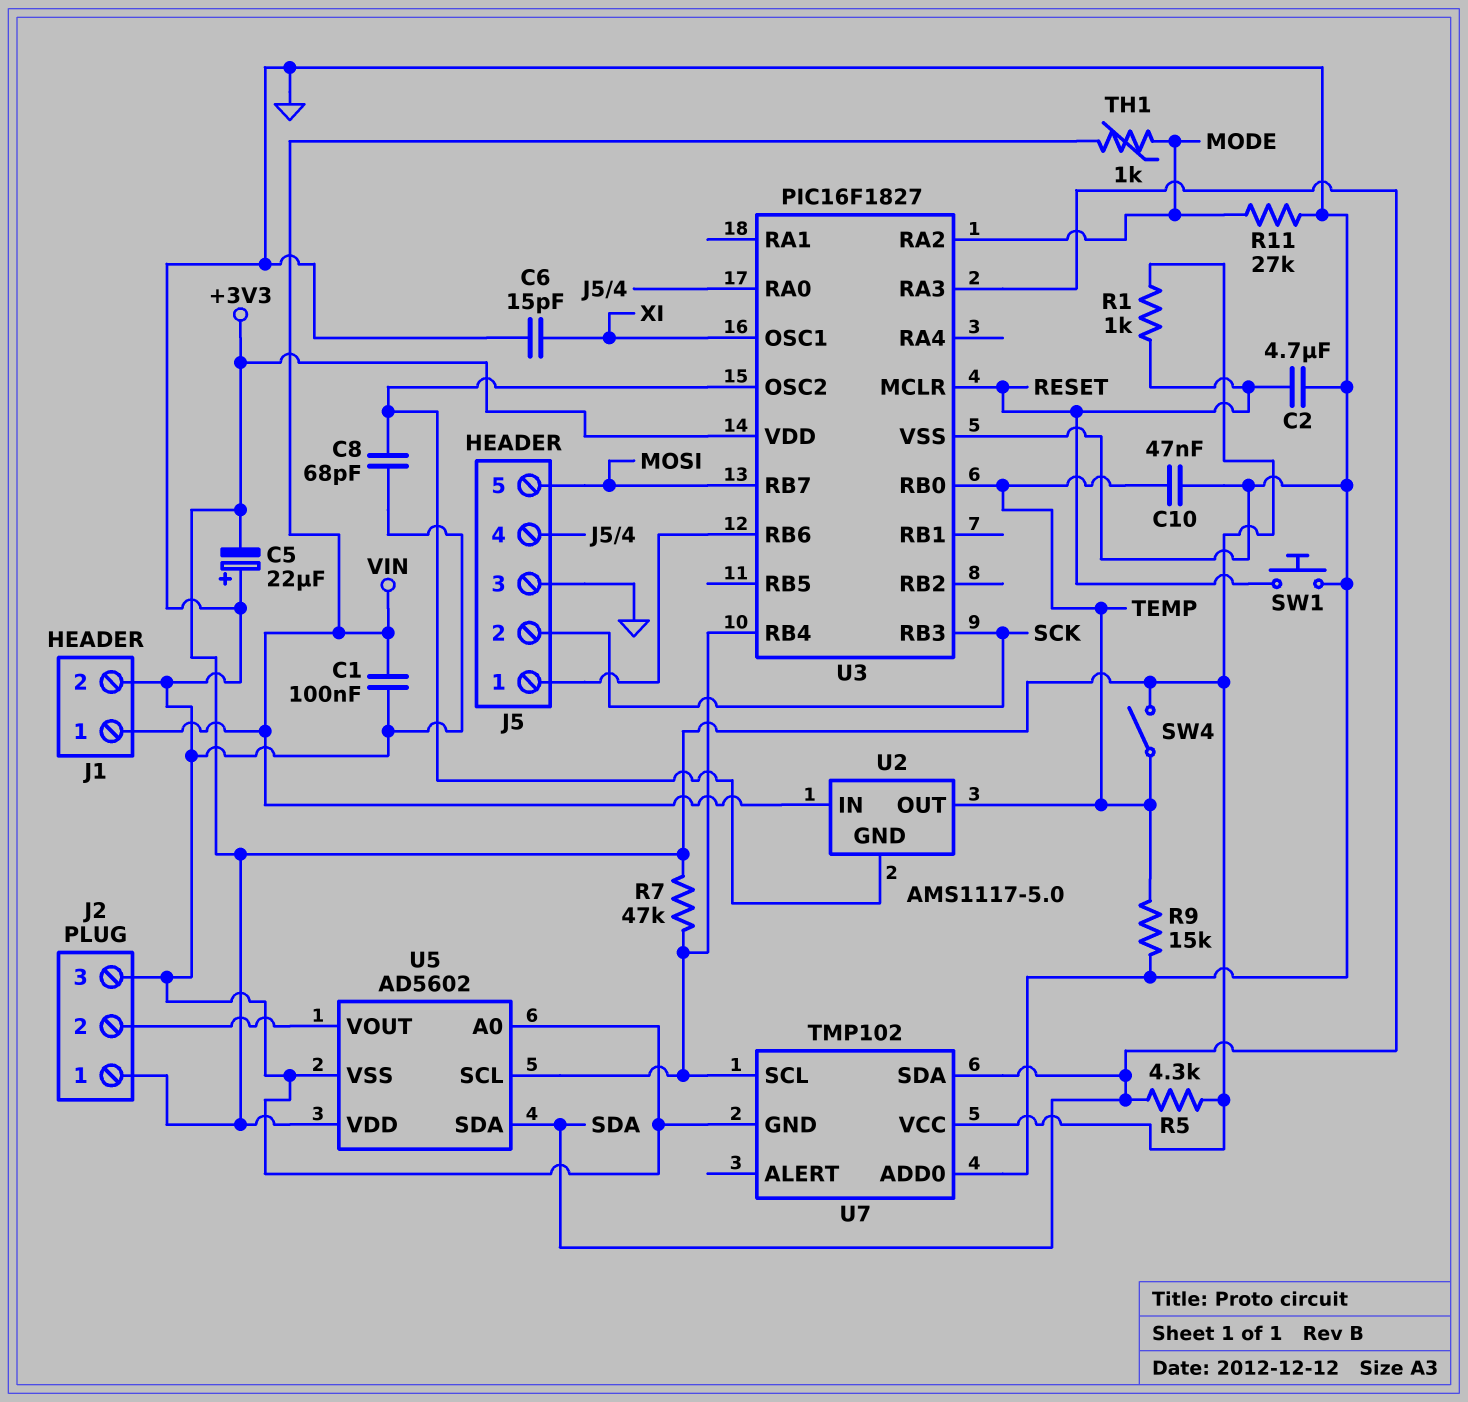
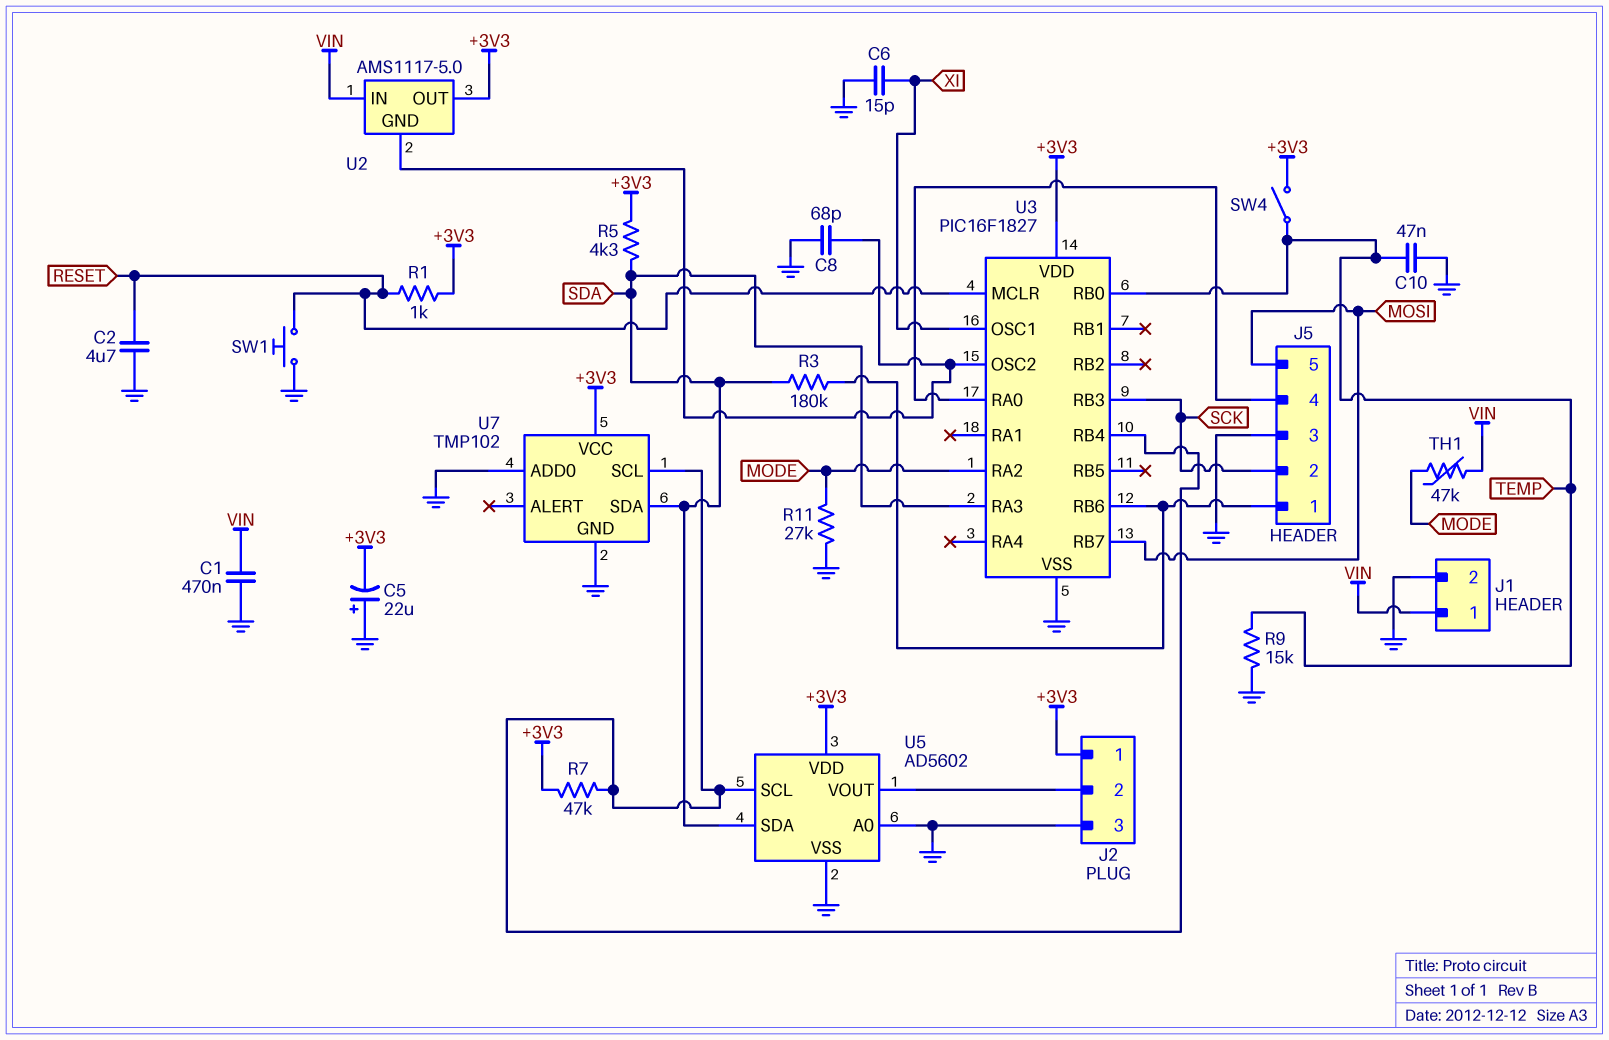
C1: 100nF (GND, VIN) -> 470nF (GND, VIN)
R3: none -> 180k (J5/1, SDA)
TH1: 1k (MODE, VIN) -> 47k (MODE, VIN)
U2 pin OUT: TEMP -> +3V3

